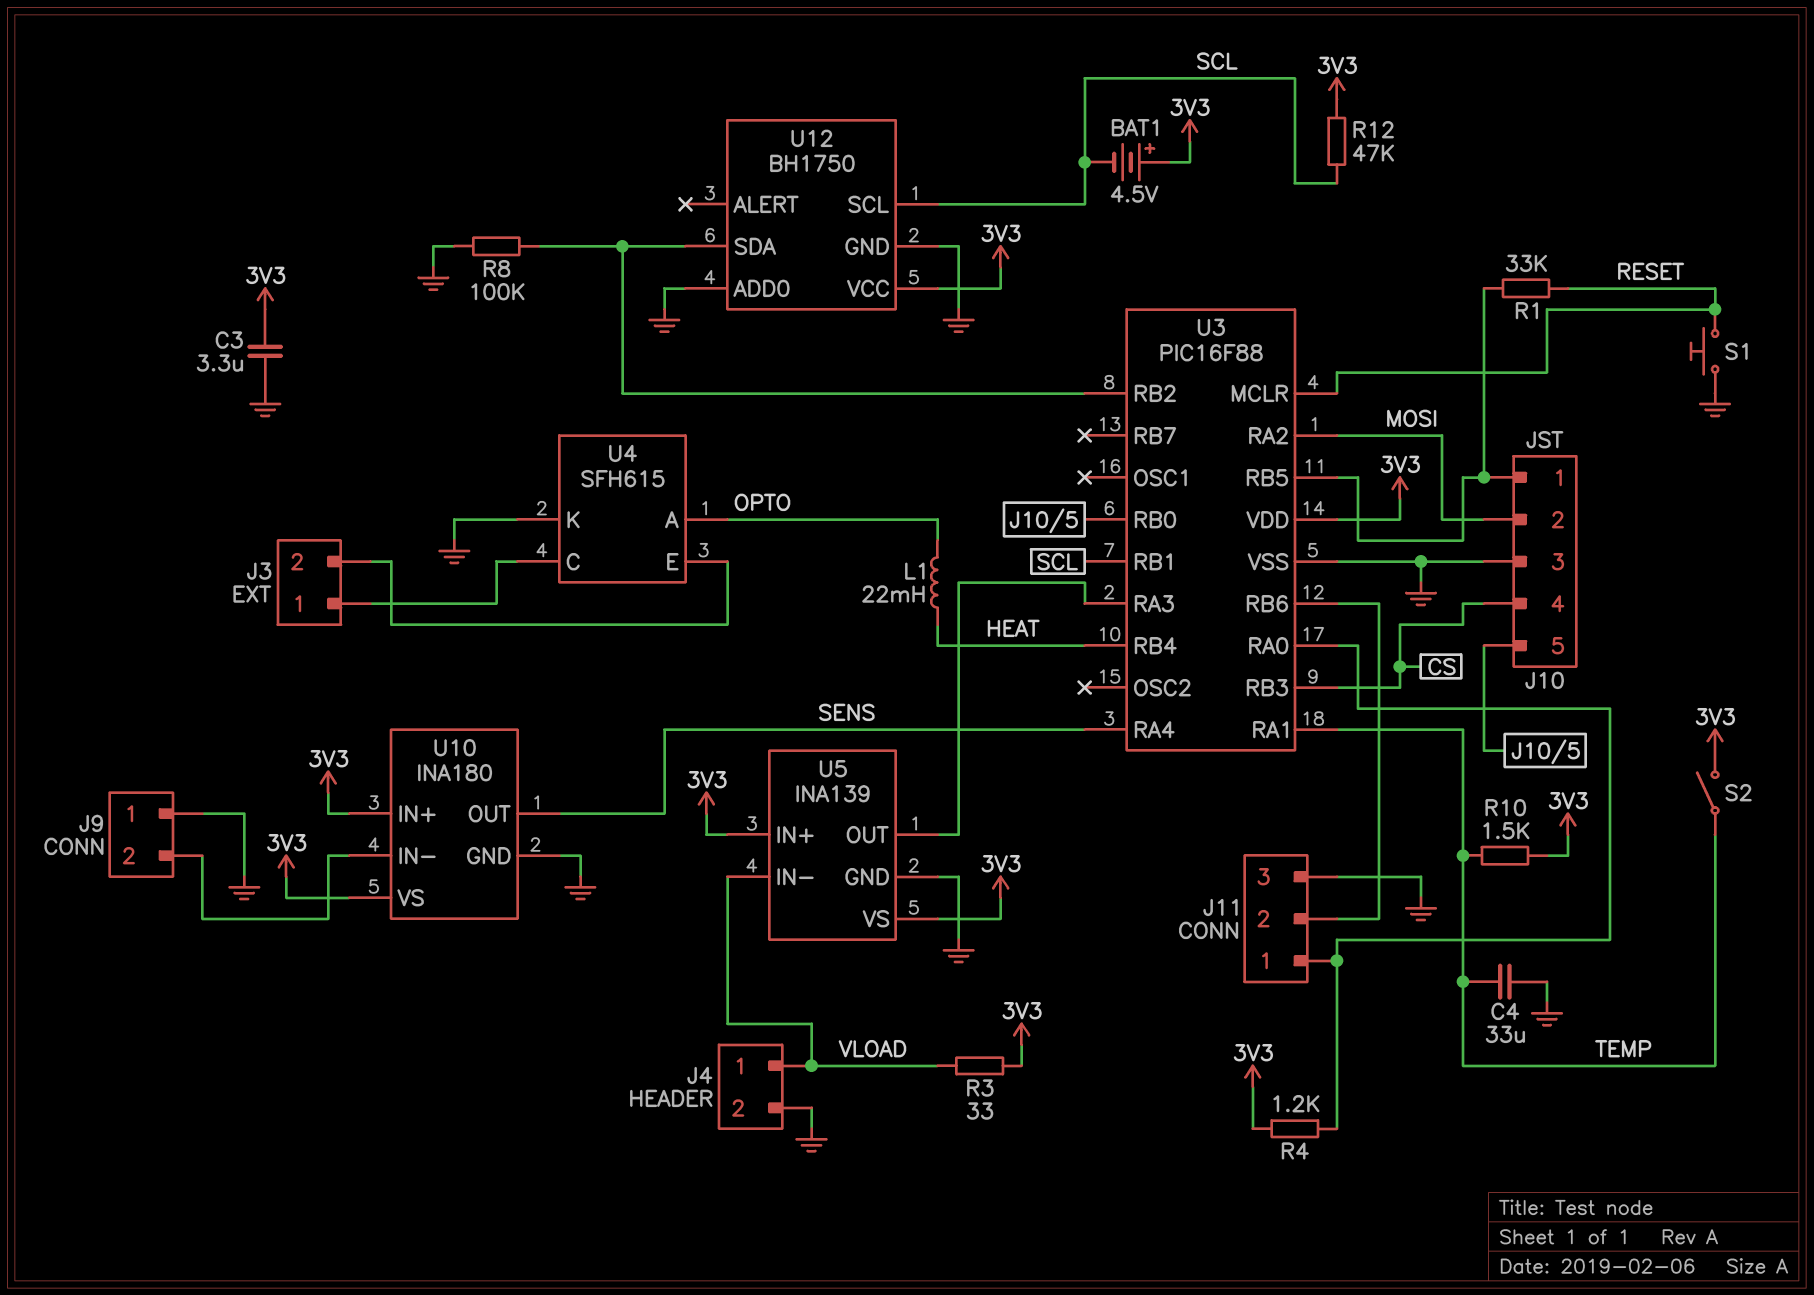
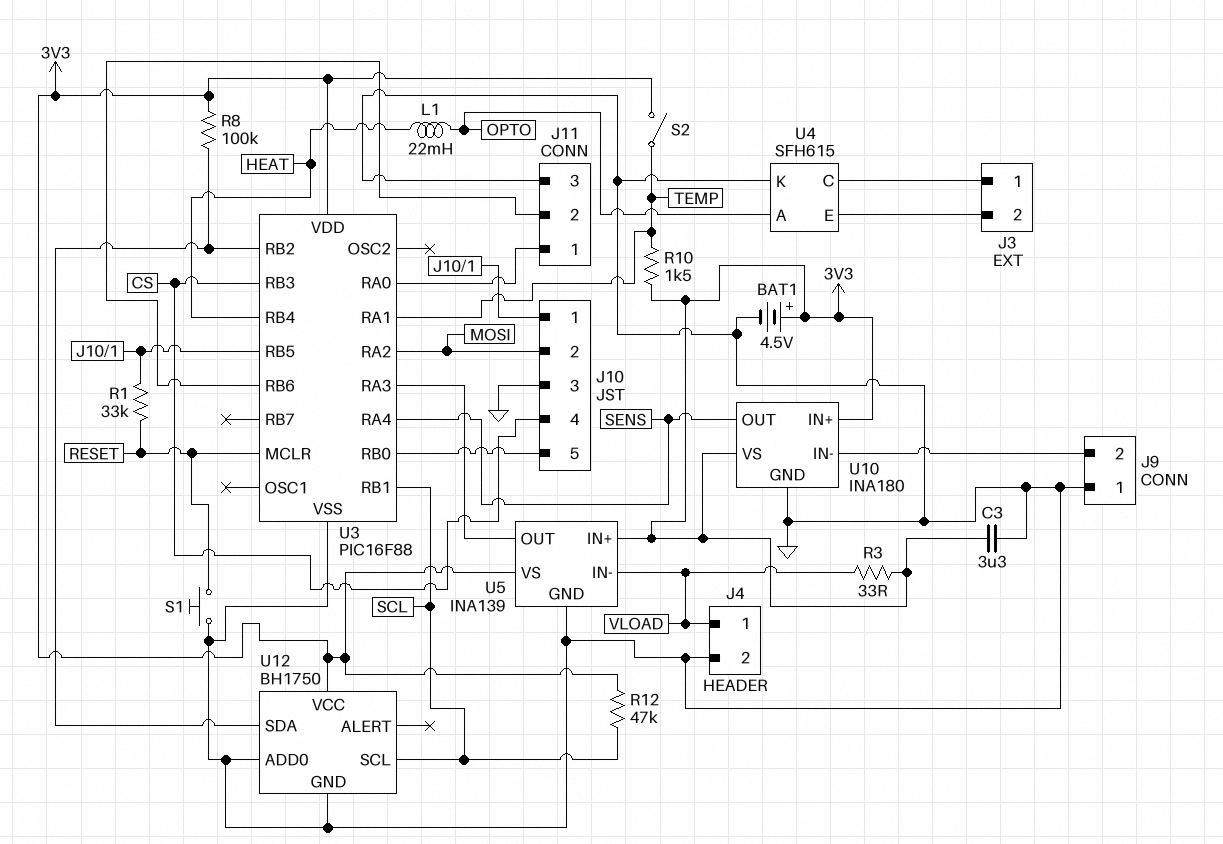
BAT1: 4.5V (plus 3V3, minus SCL) -> 4.5V (plus 3V3, minus GND)
C4: 33uF (GND, TEMP) -> none
R4: 1.2k (3V3, J11/1) -> none
R8: 100k (GND, U3/RB2) -> 100k (3V3, U3/RB2)

